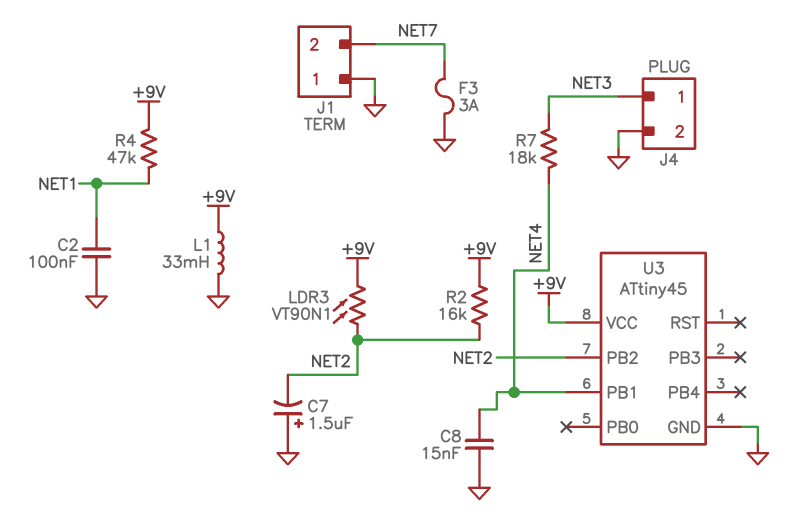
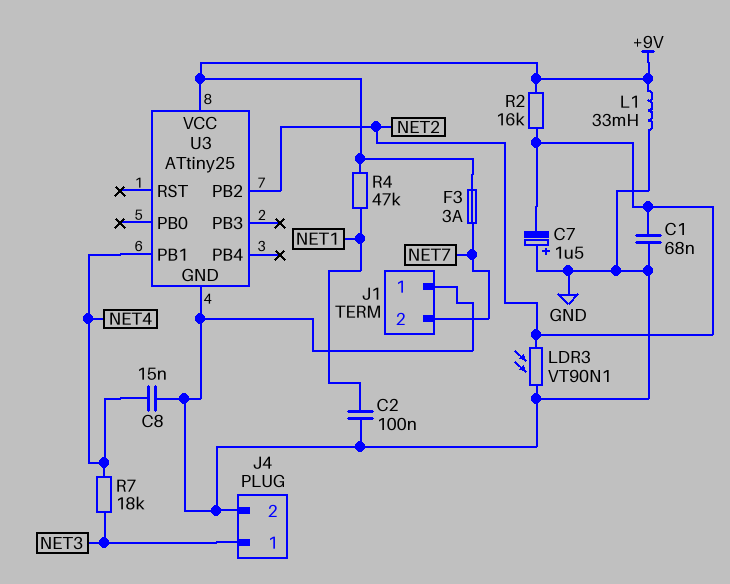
C1: none -> 68nF (GND, NET2)
F3: 3A (GND, NET7) -> 3A (+9V, NET7)
LDR3: VT90N1 (+9V, NET2) -> VT90N1 (GND, NET2)
U3: ATtiny45 -> ATtiny25

